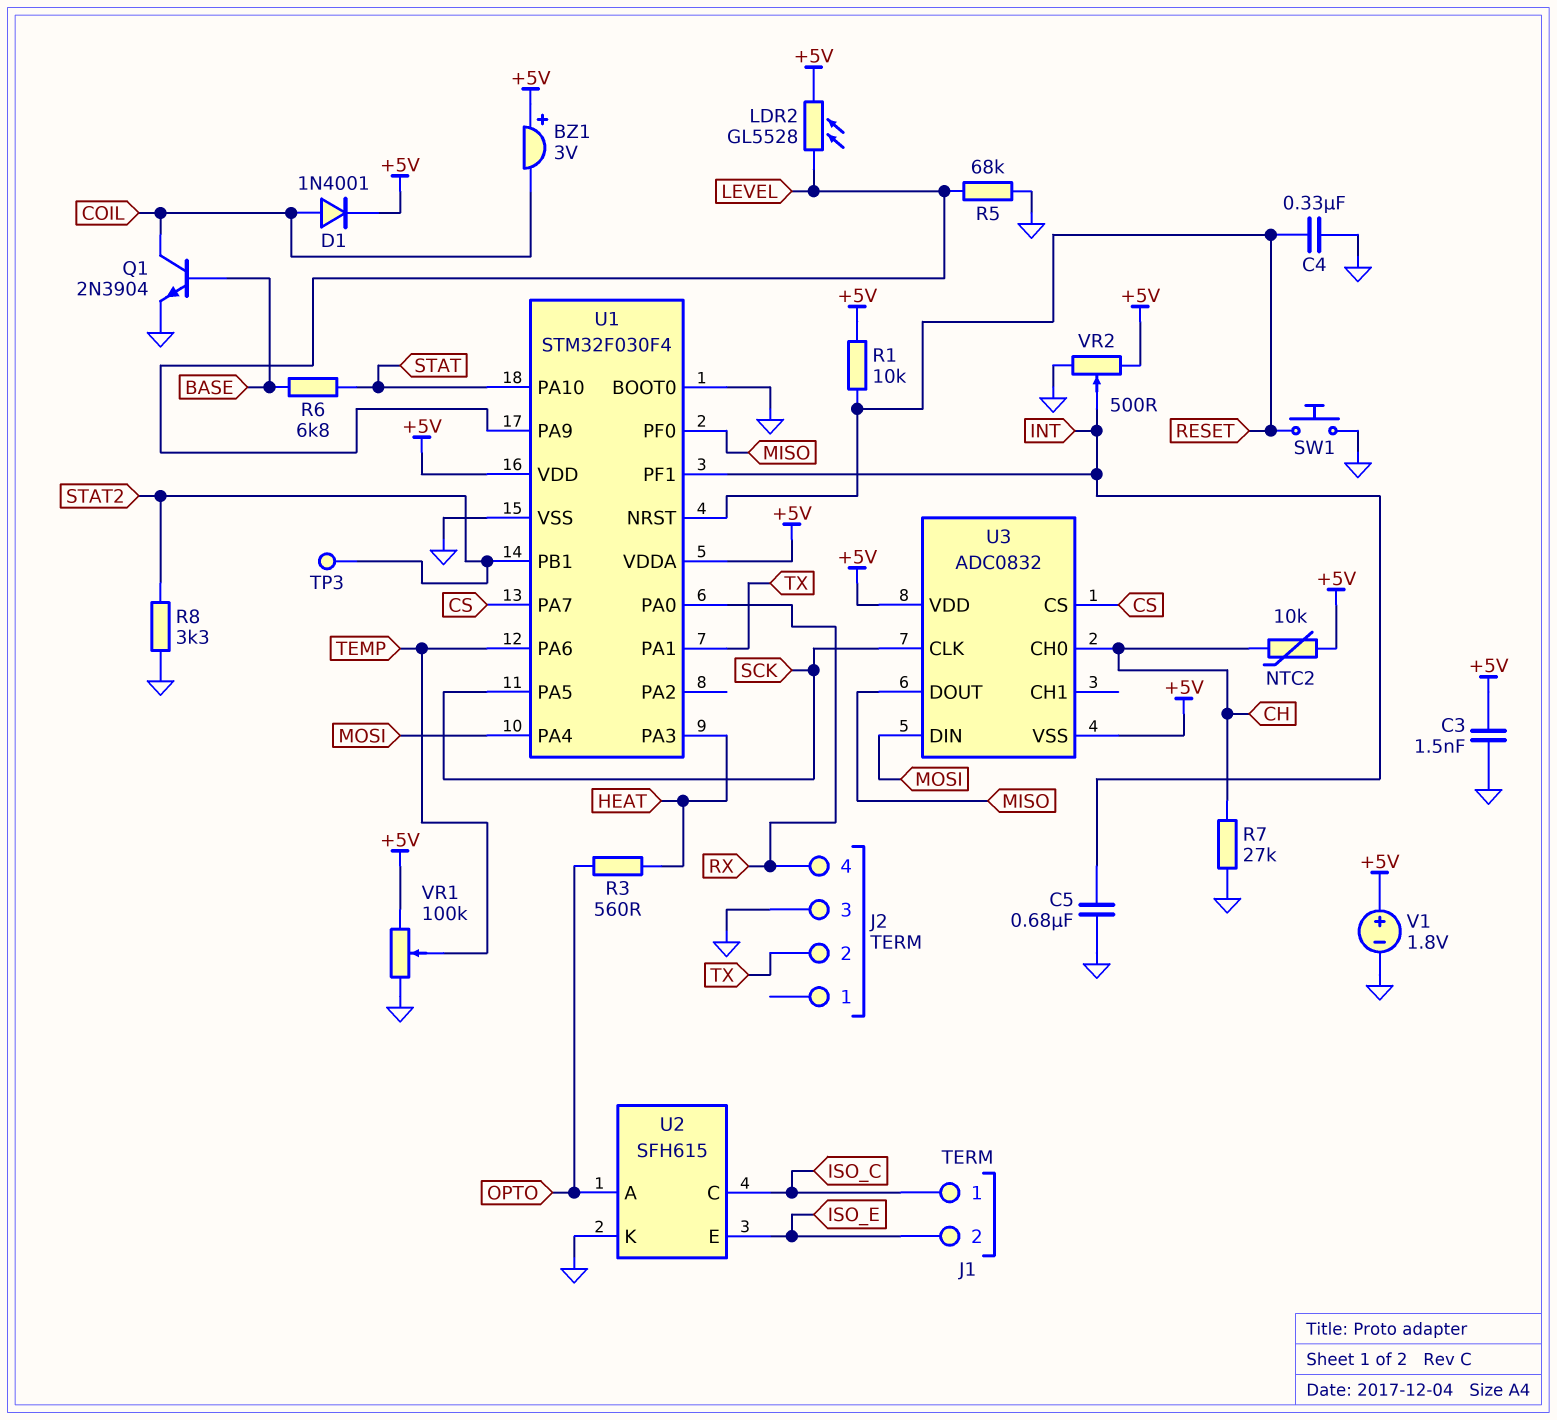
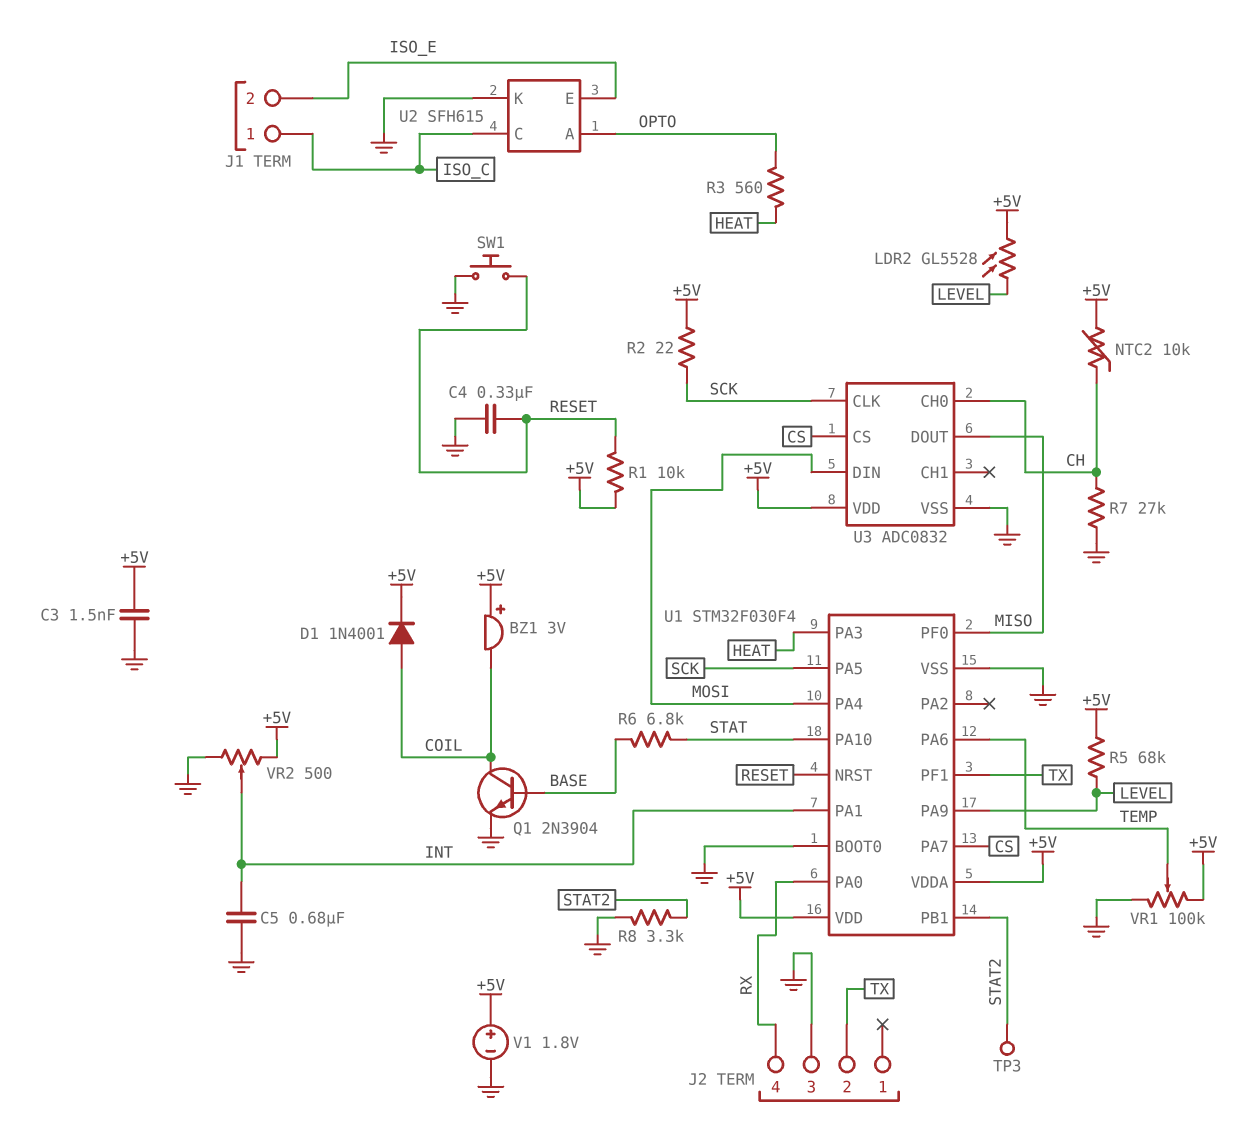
R2: none -> 22 (+5V, SCK)
R5: 68k (GND, LEVEL) -> 68k (+5V, LEVEL)
U1 pin PA1: TX -> INT
U1 pin PF1: INT -> TX
U3 pin VSS: +5V -> GND

